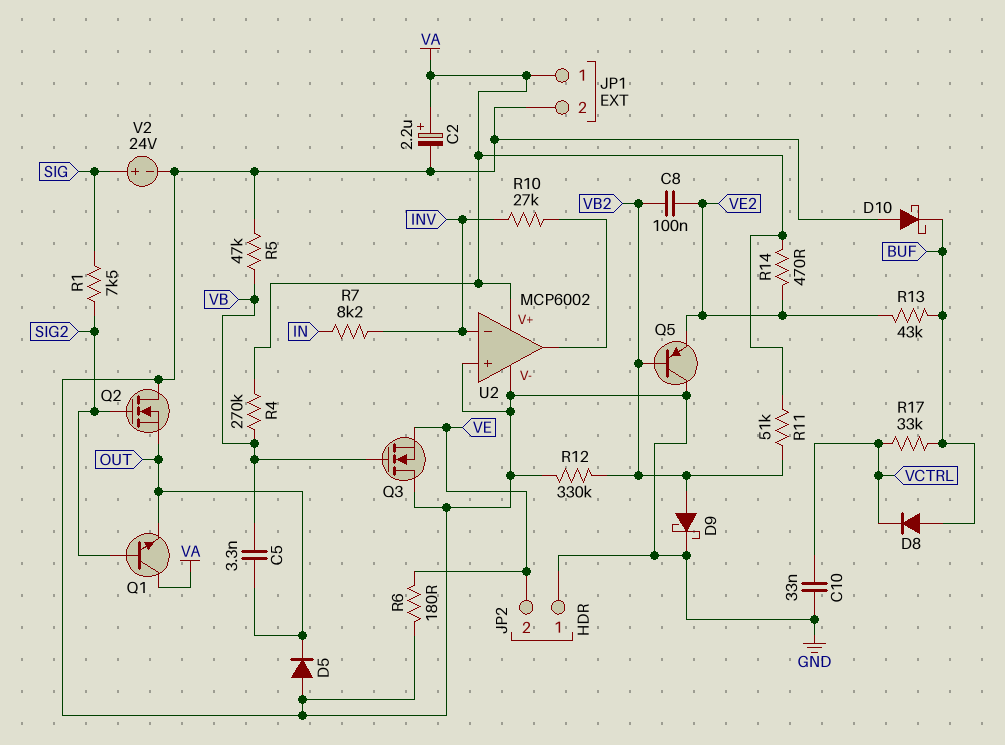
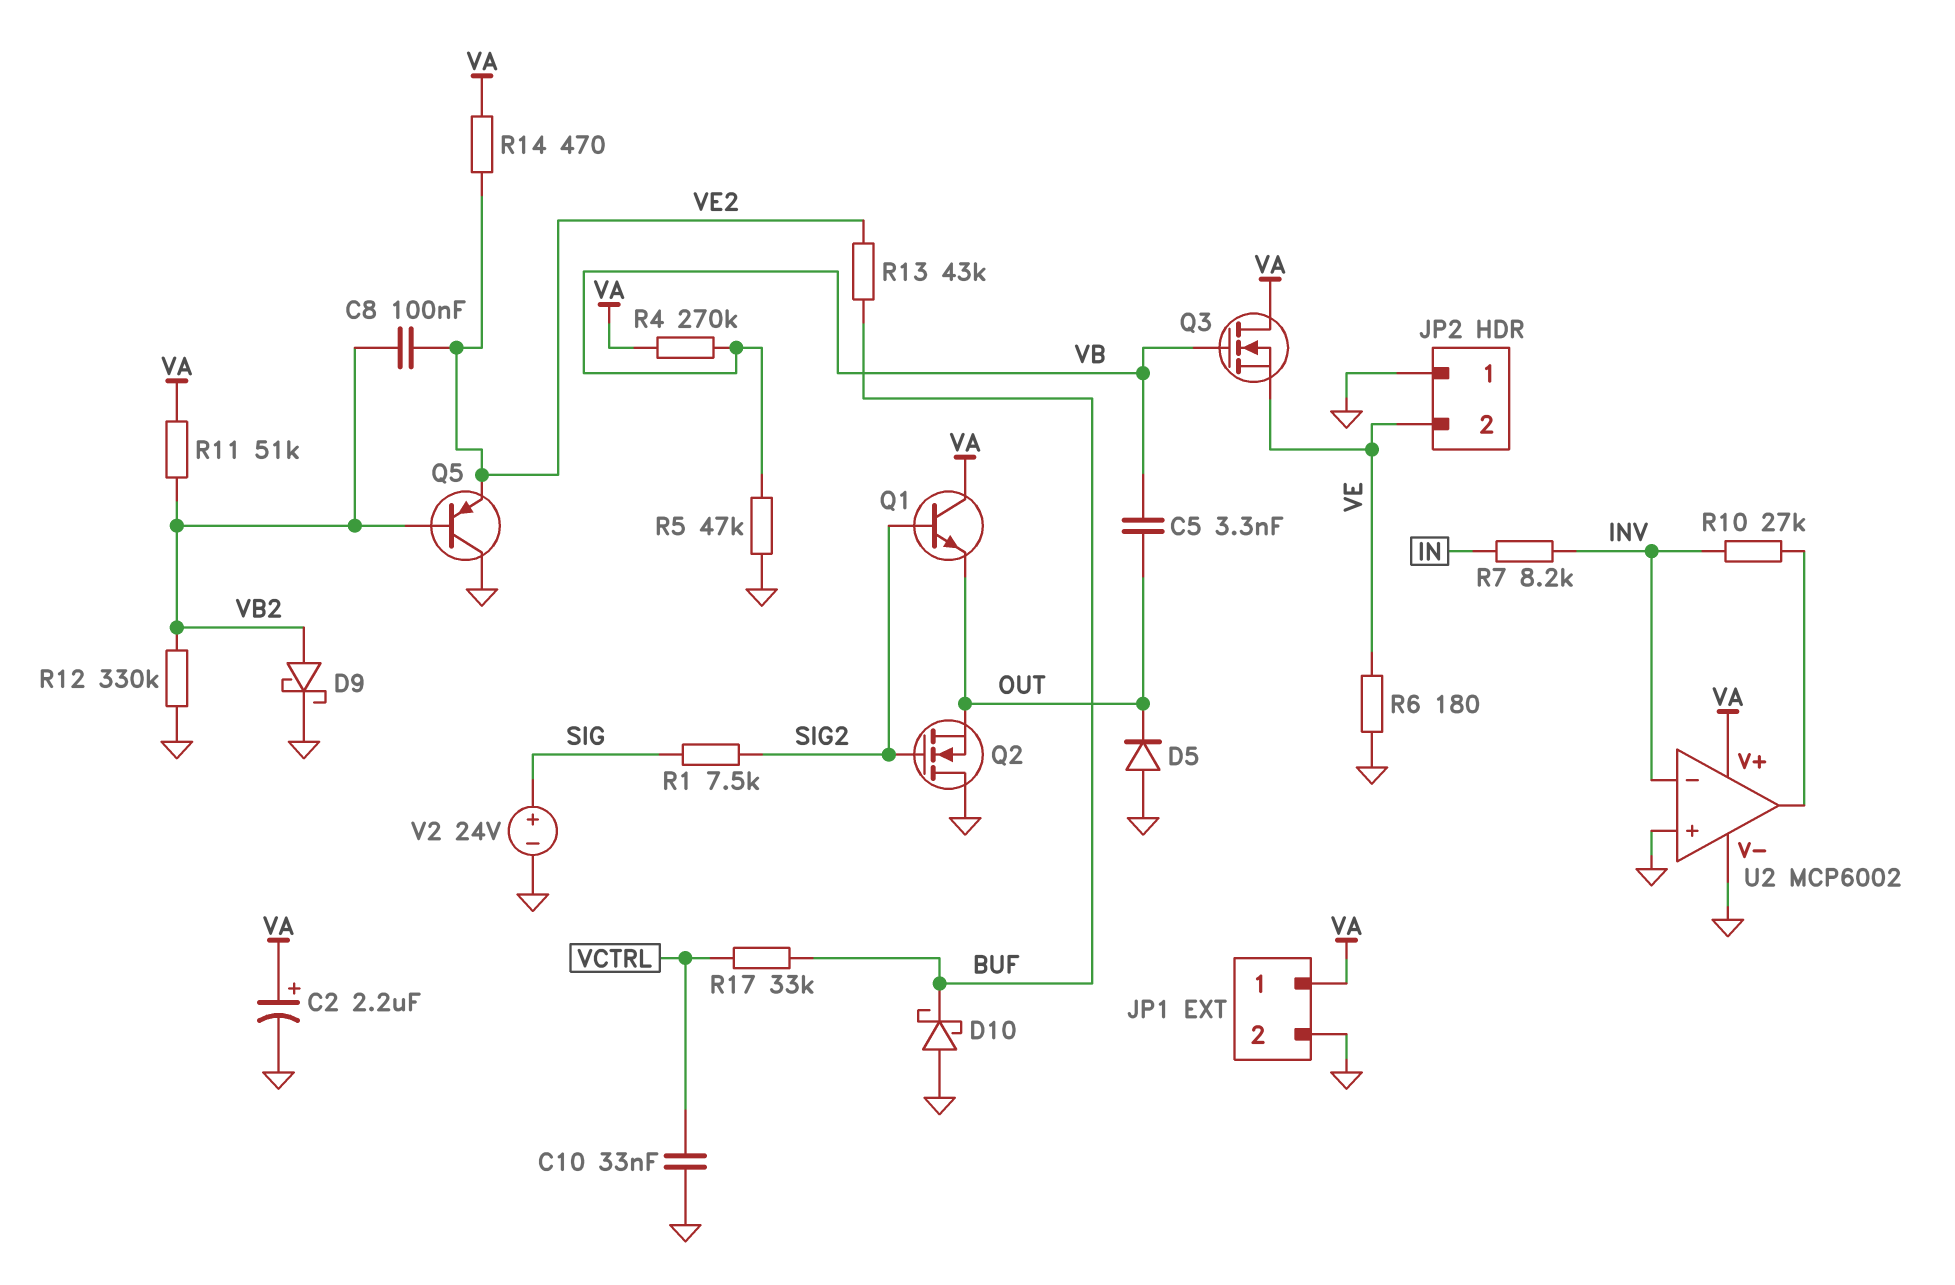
D8: diode (A BUF, K VCTRL) -> none
Q3: NMOS (G VB, D GND, S VE) -> NMOS (G VB, D VA, S VE)

